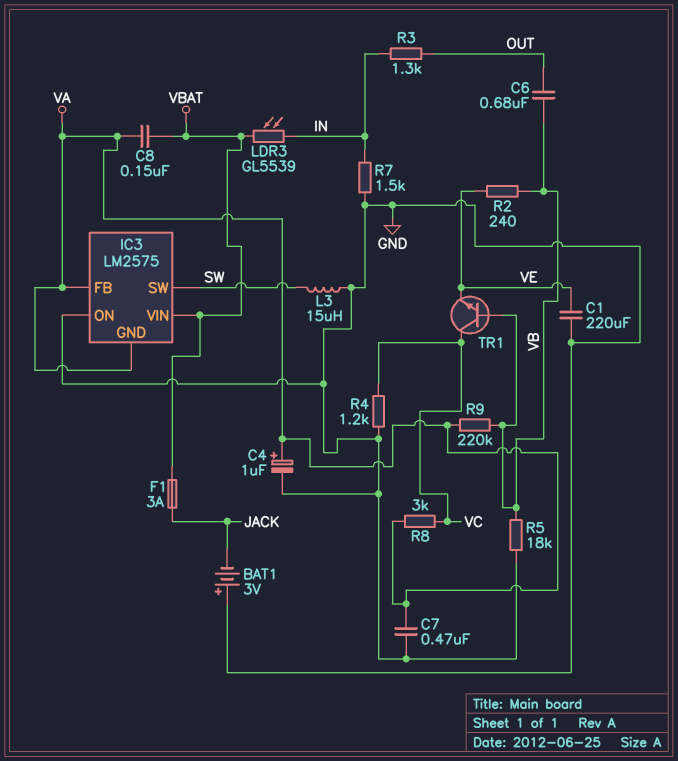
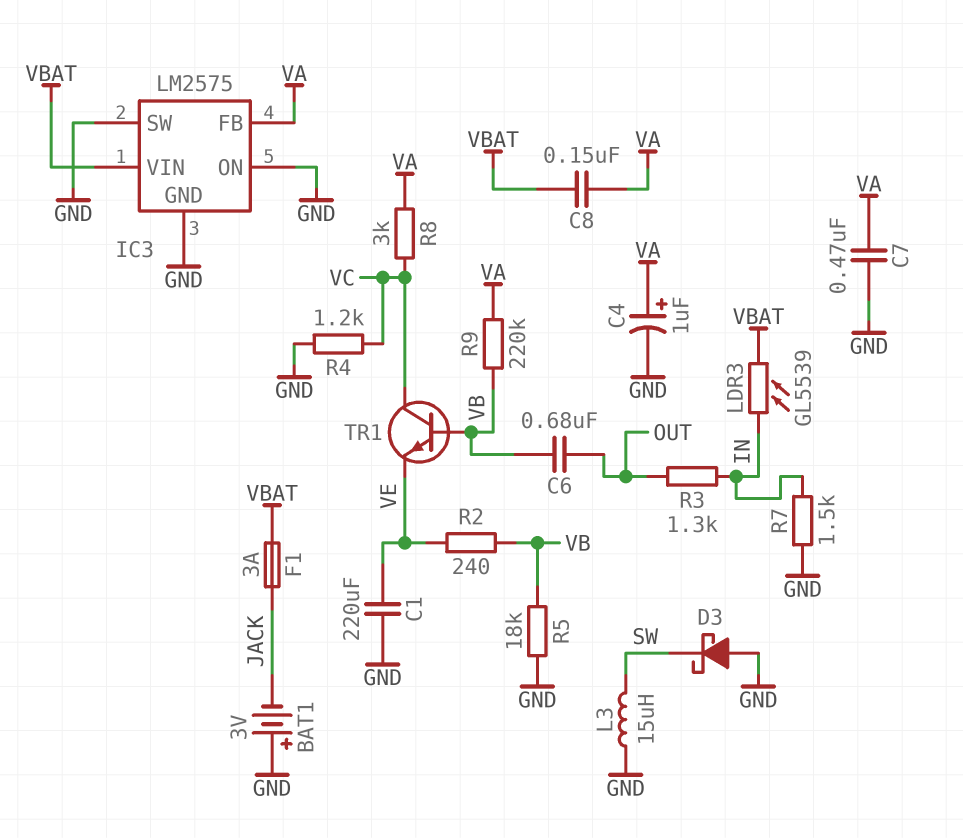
D3: none -> schottky (A GND, K SW)
IC3 pin GND: VA -> GND
IC3 pin SW: SW -> GND

